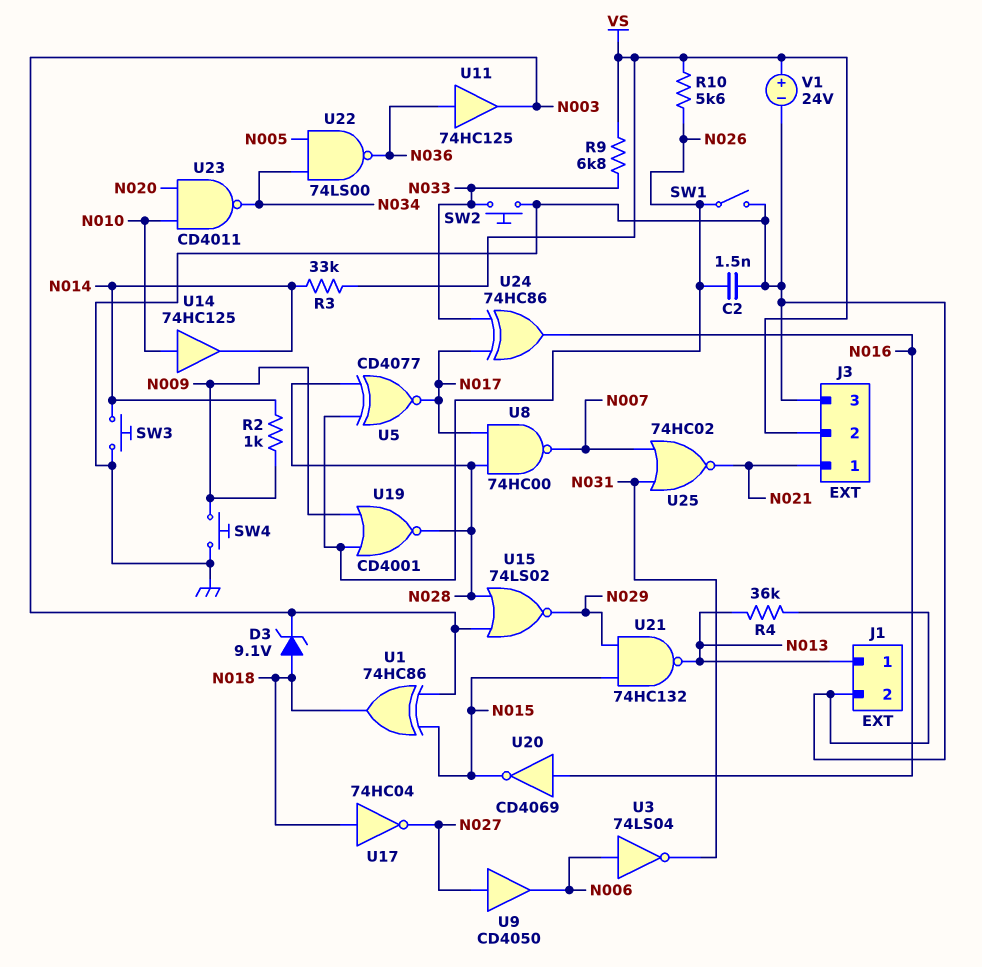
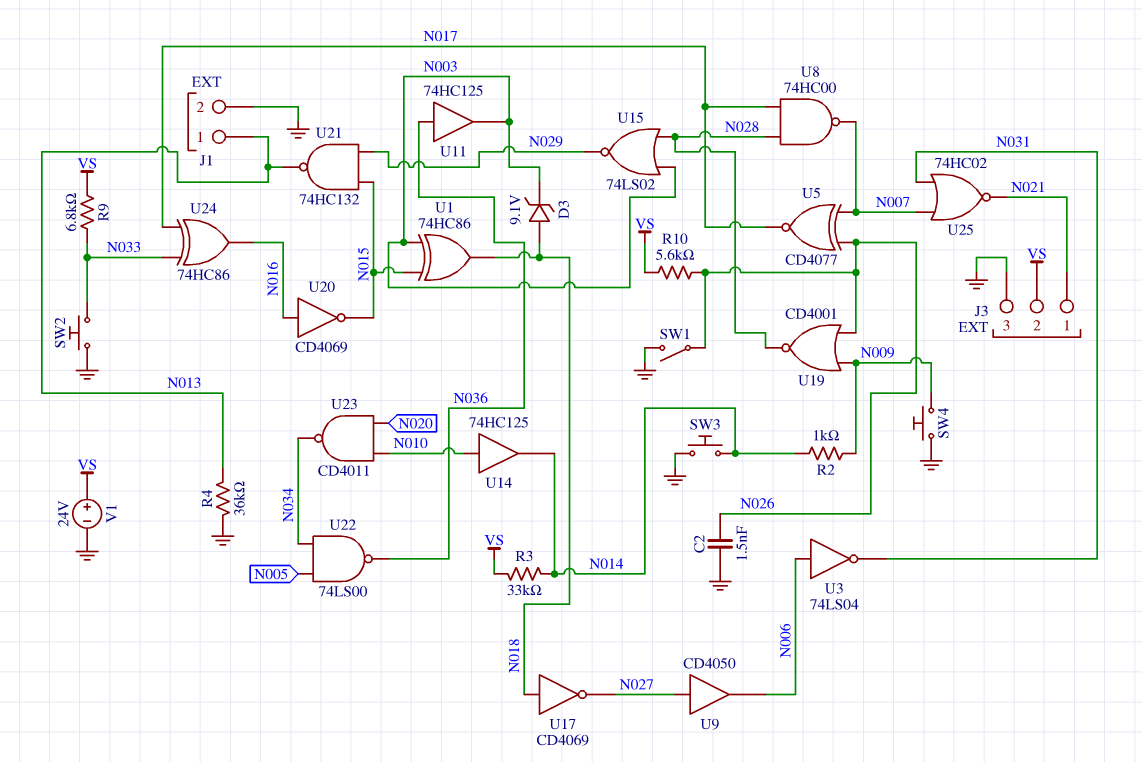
U5: XNOR CD4077 (in N026, in N028, out N017) -> XNOR CD4077 (in N007, in N026, out N017)
U17: NOT 74HC04 (in N018, out N027) -> NOT CD4069 (in N018, out N027)

